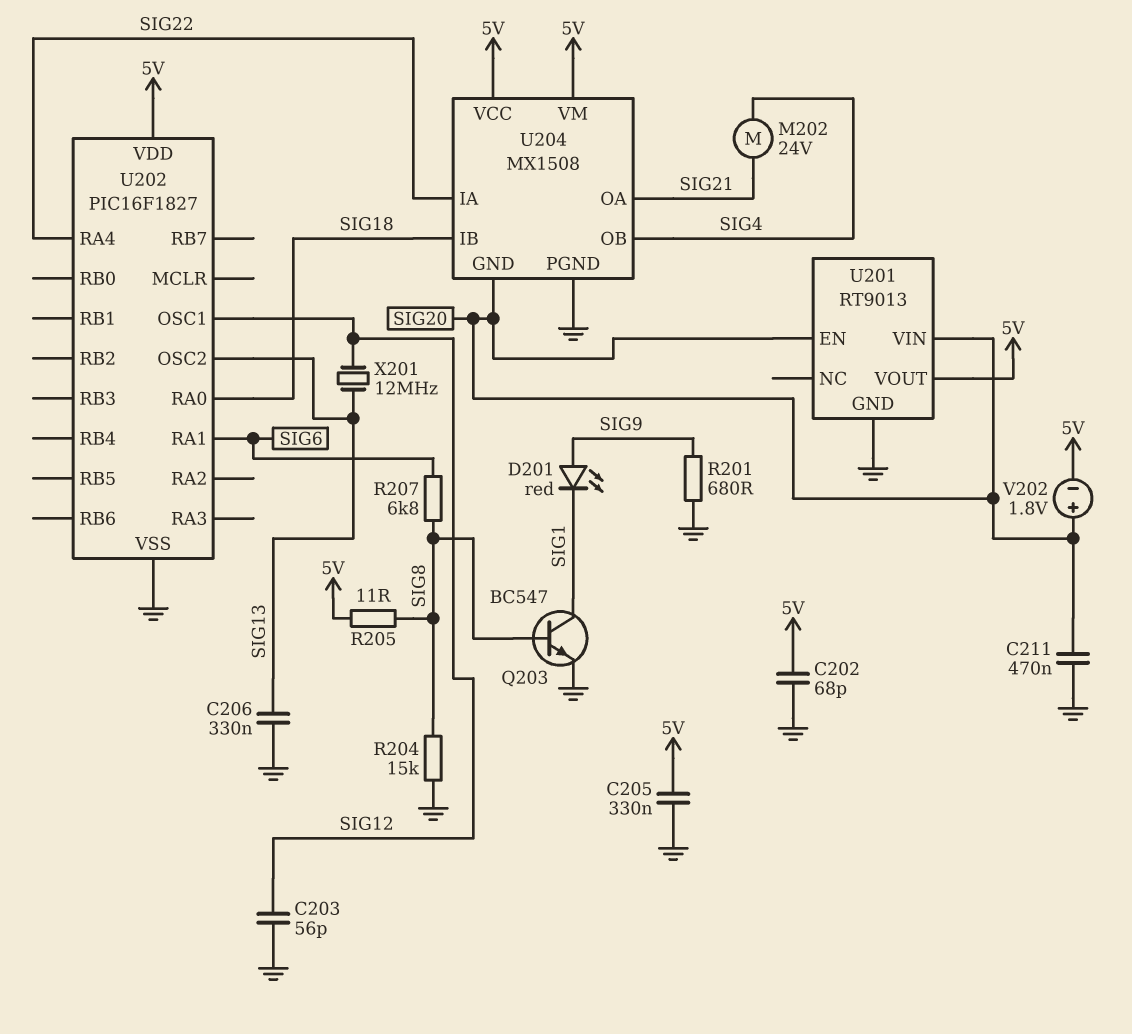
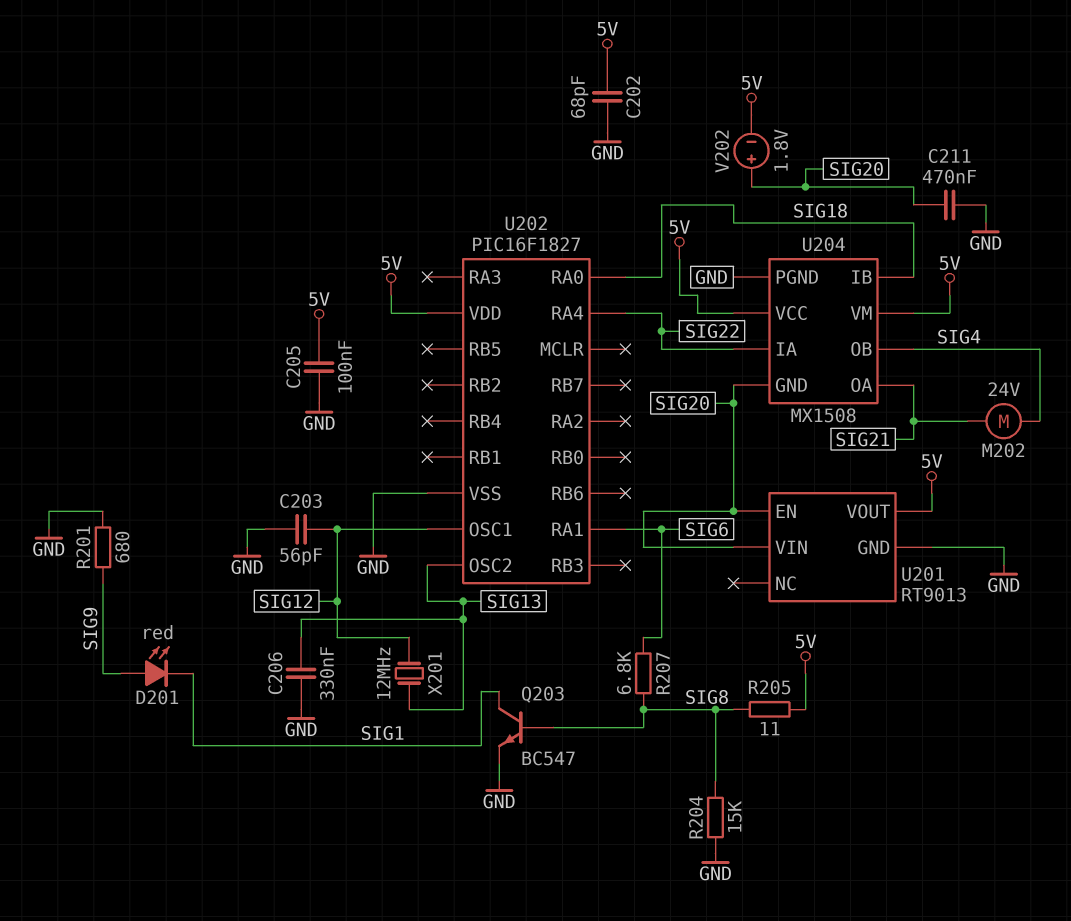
C205: 330nF (5V, GND) -> 100nF (5V, GND)

